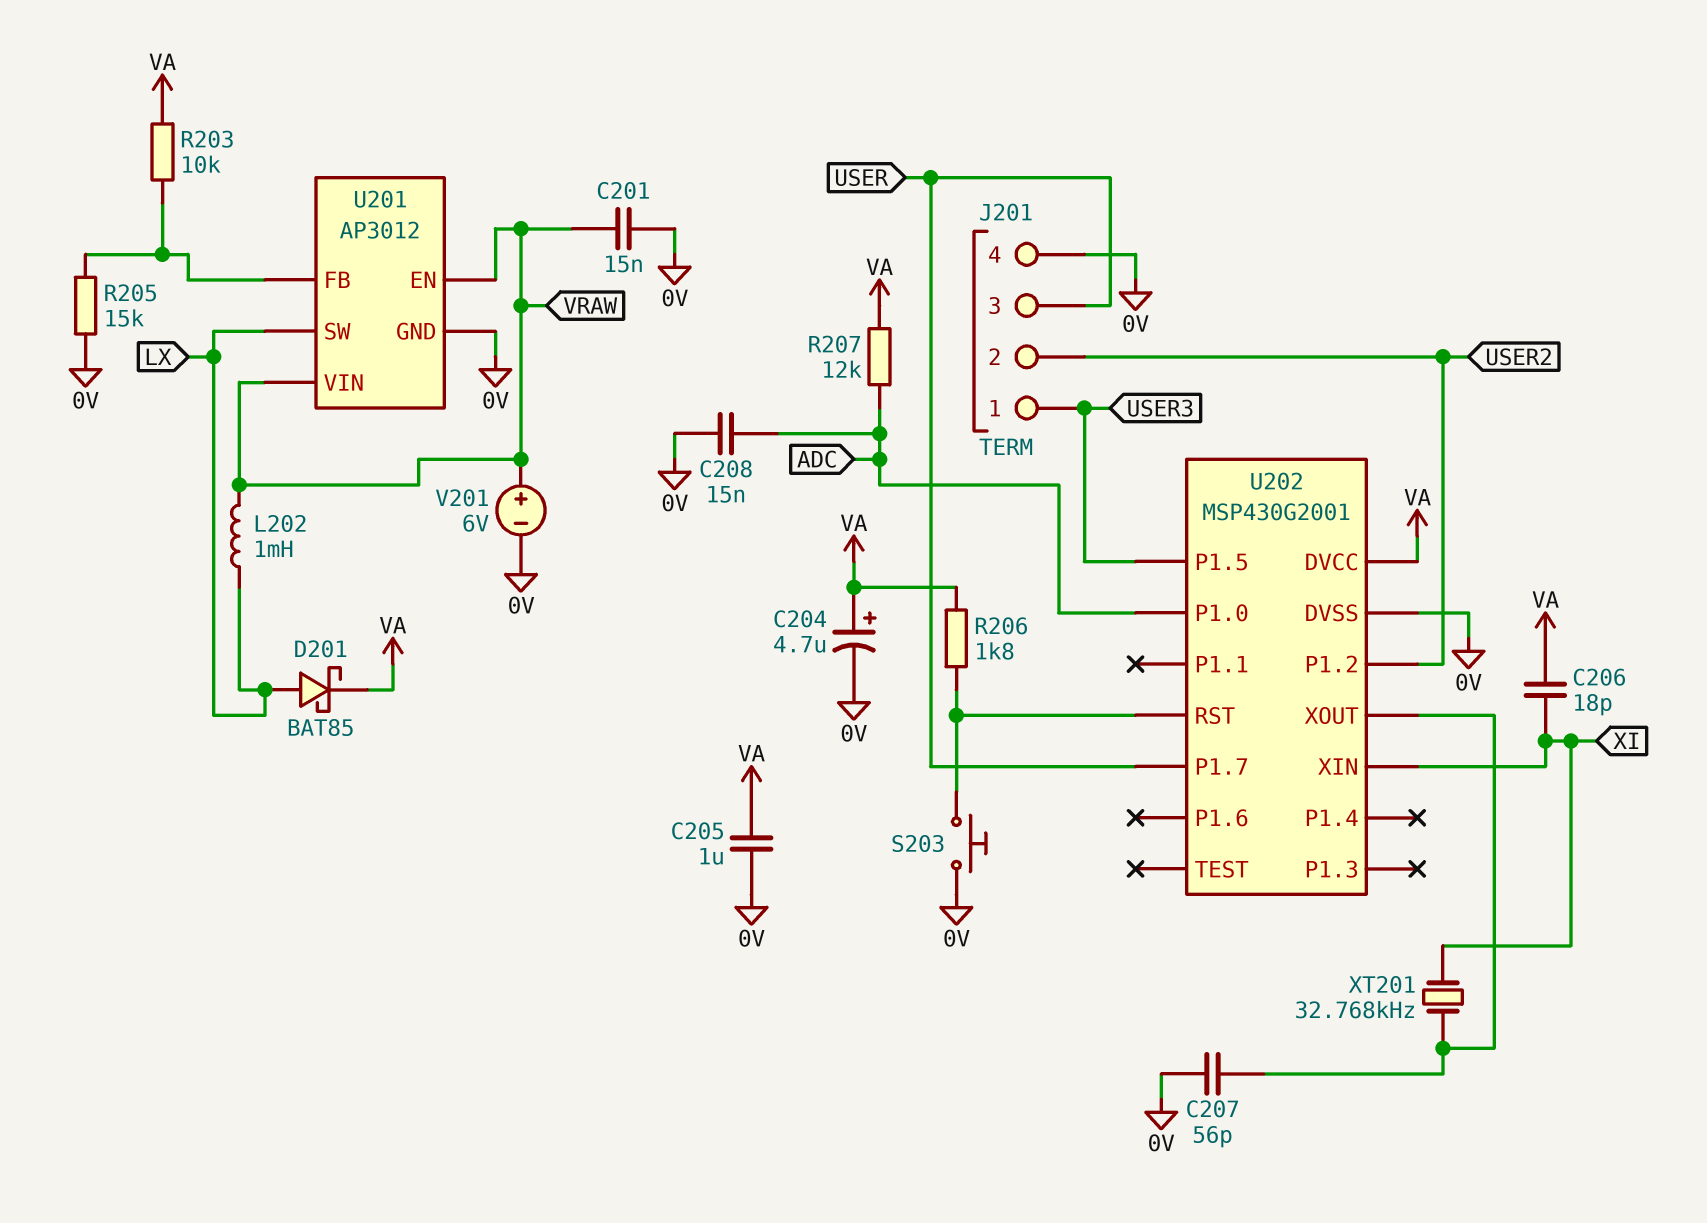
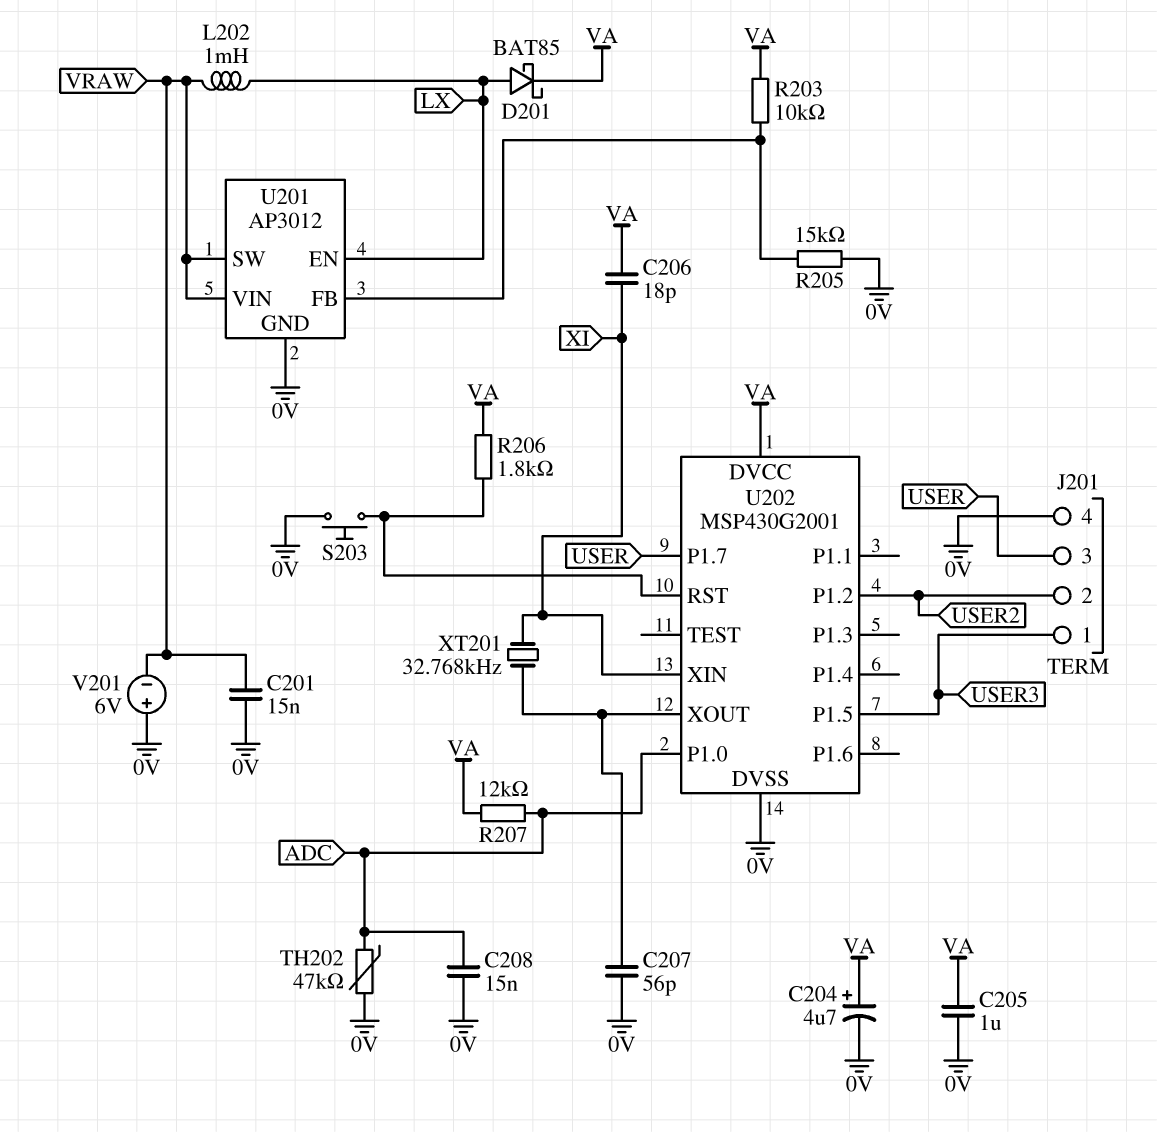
TH202: none -> 47k (0V, ADC)
U201 pin EN: VRAW -> LX
U201 pin SW: LX -> VRAW
V201: 6V (plus VRAW, minus 0V) -> 6V (plus 0V, minus VRAW)

